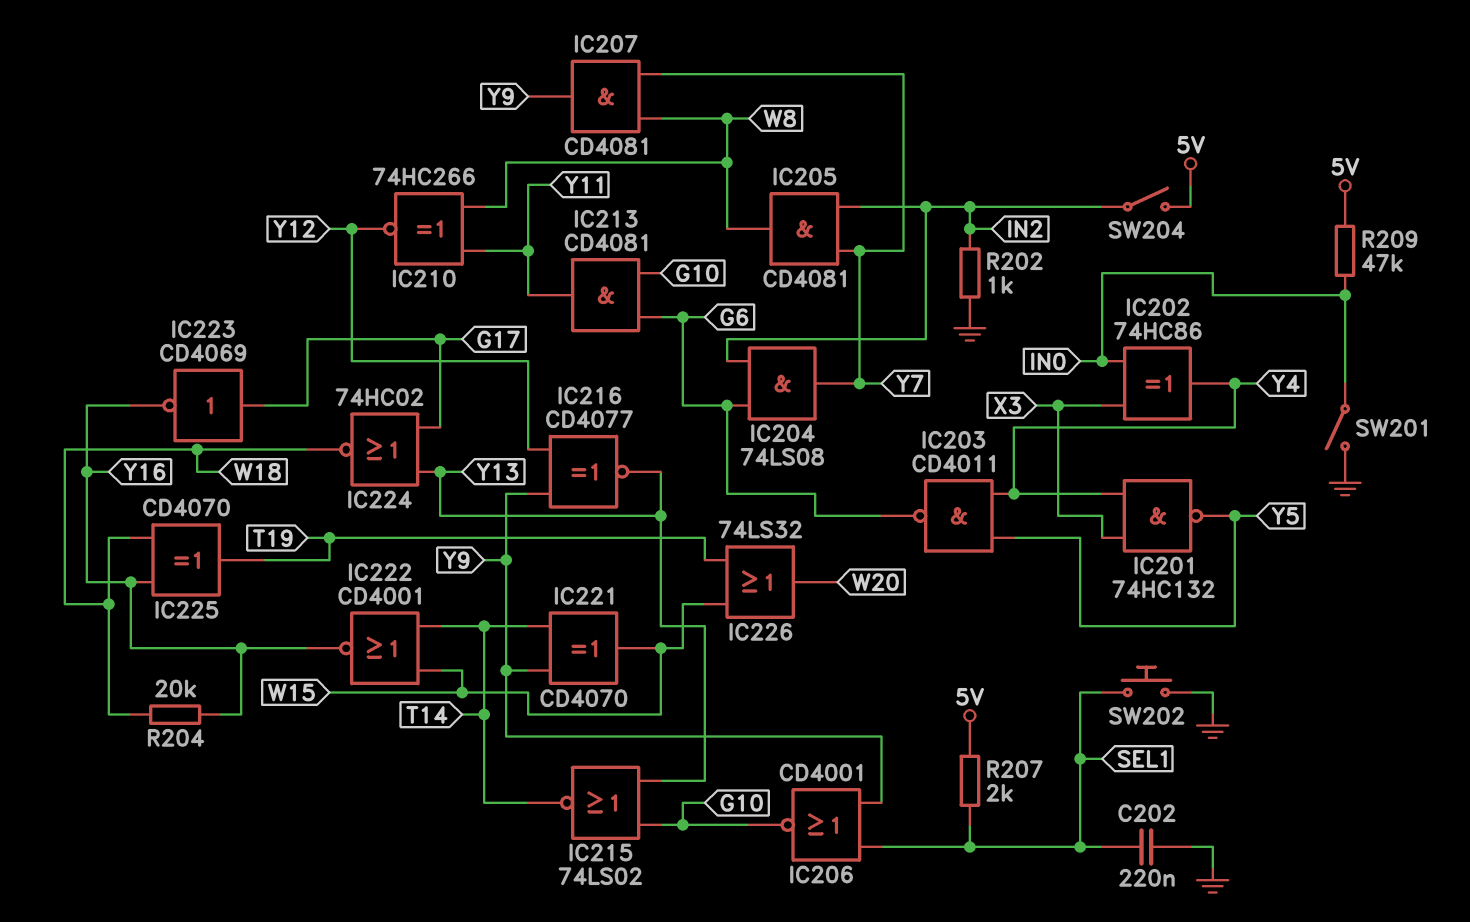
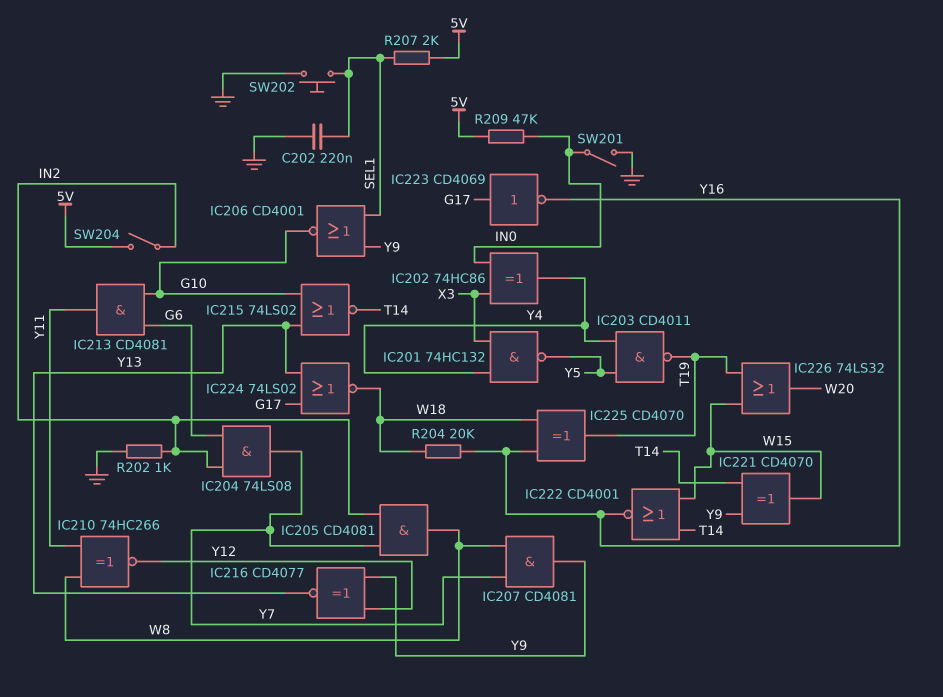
IC203: NAND CD4011 (in Y4, in Y5, out G6) -> NAND CD4011 (in Y4, in Y5, out T19)
IC224: NOR 74HC02 (in G17, in Y13, out W18) -> NOR 74LS02 (in G17, in Y13, out W18)

